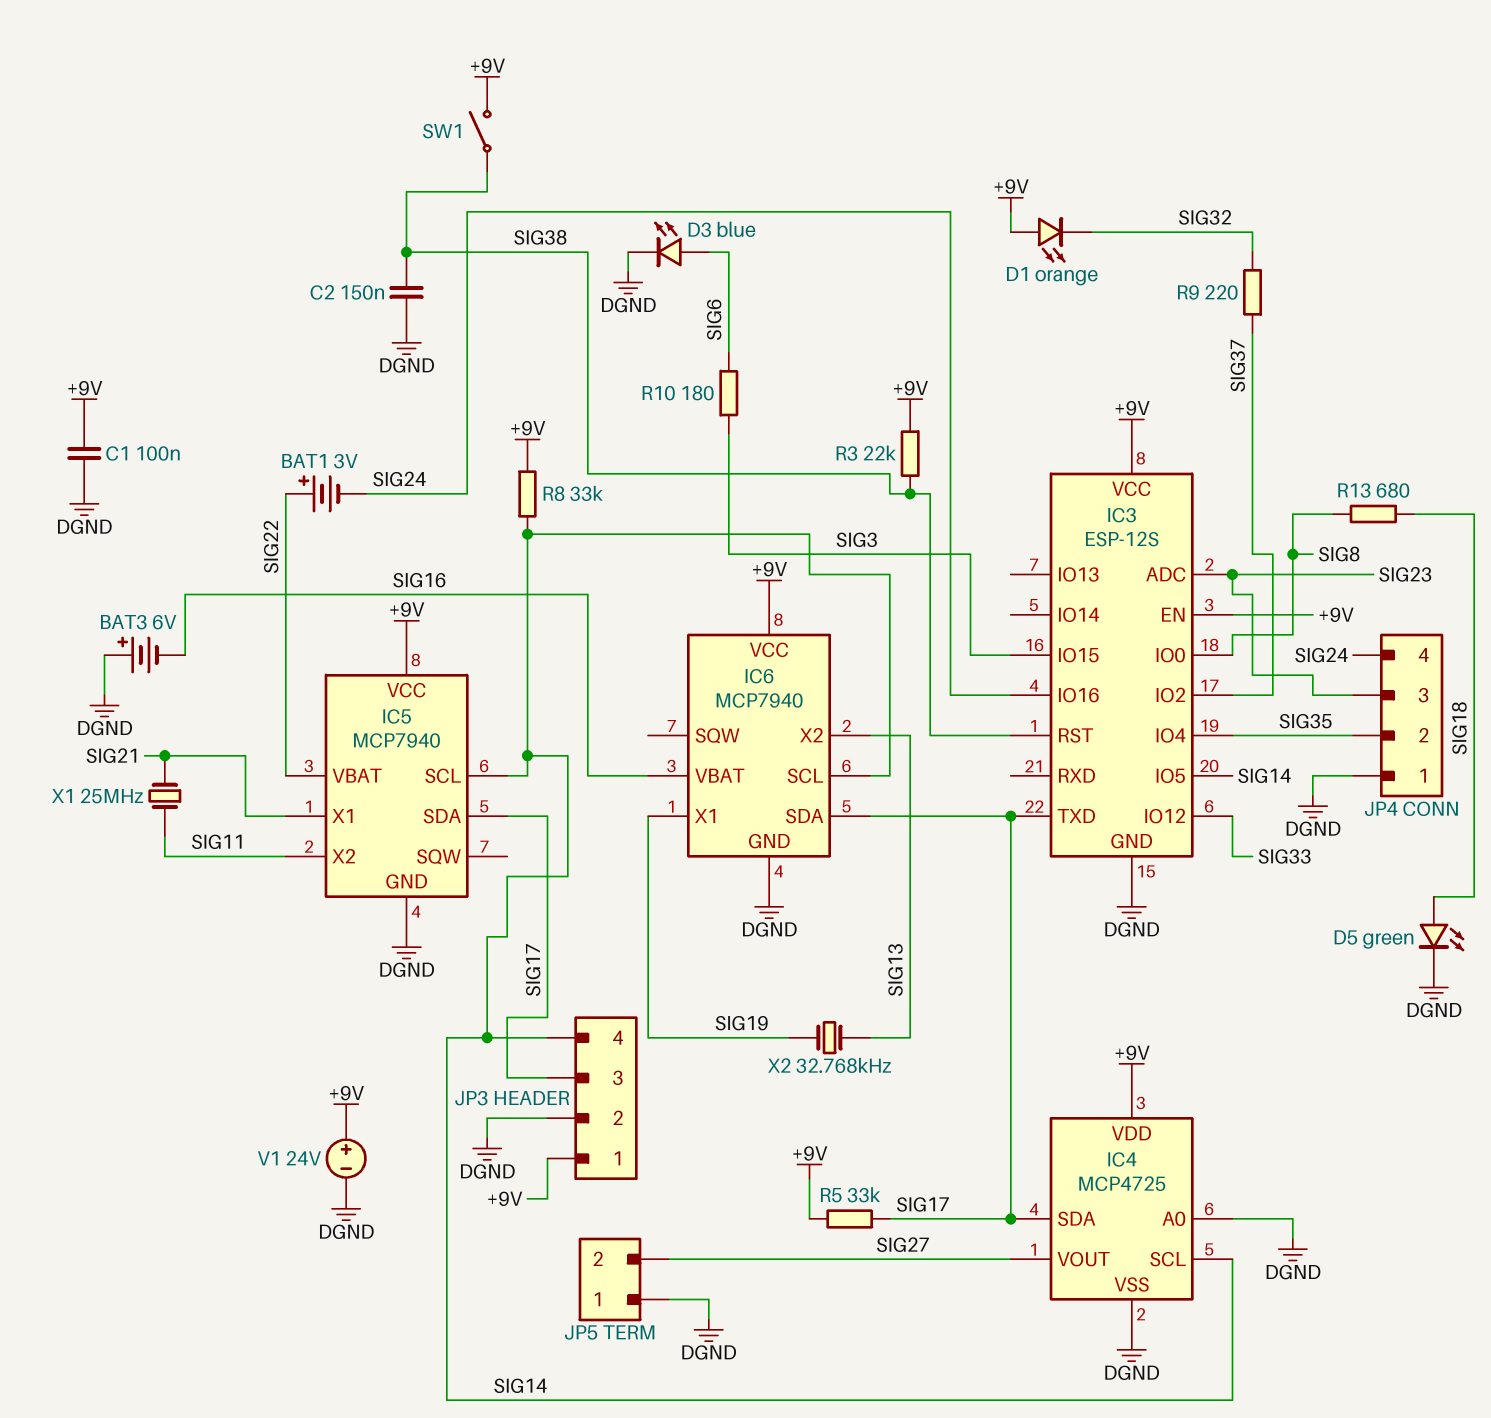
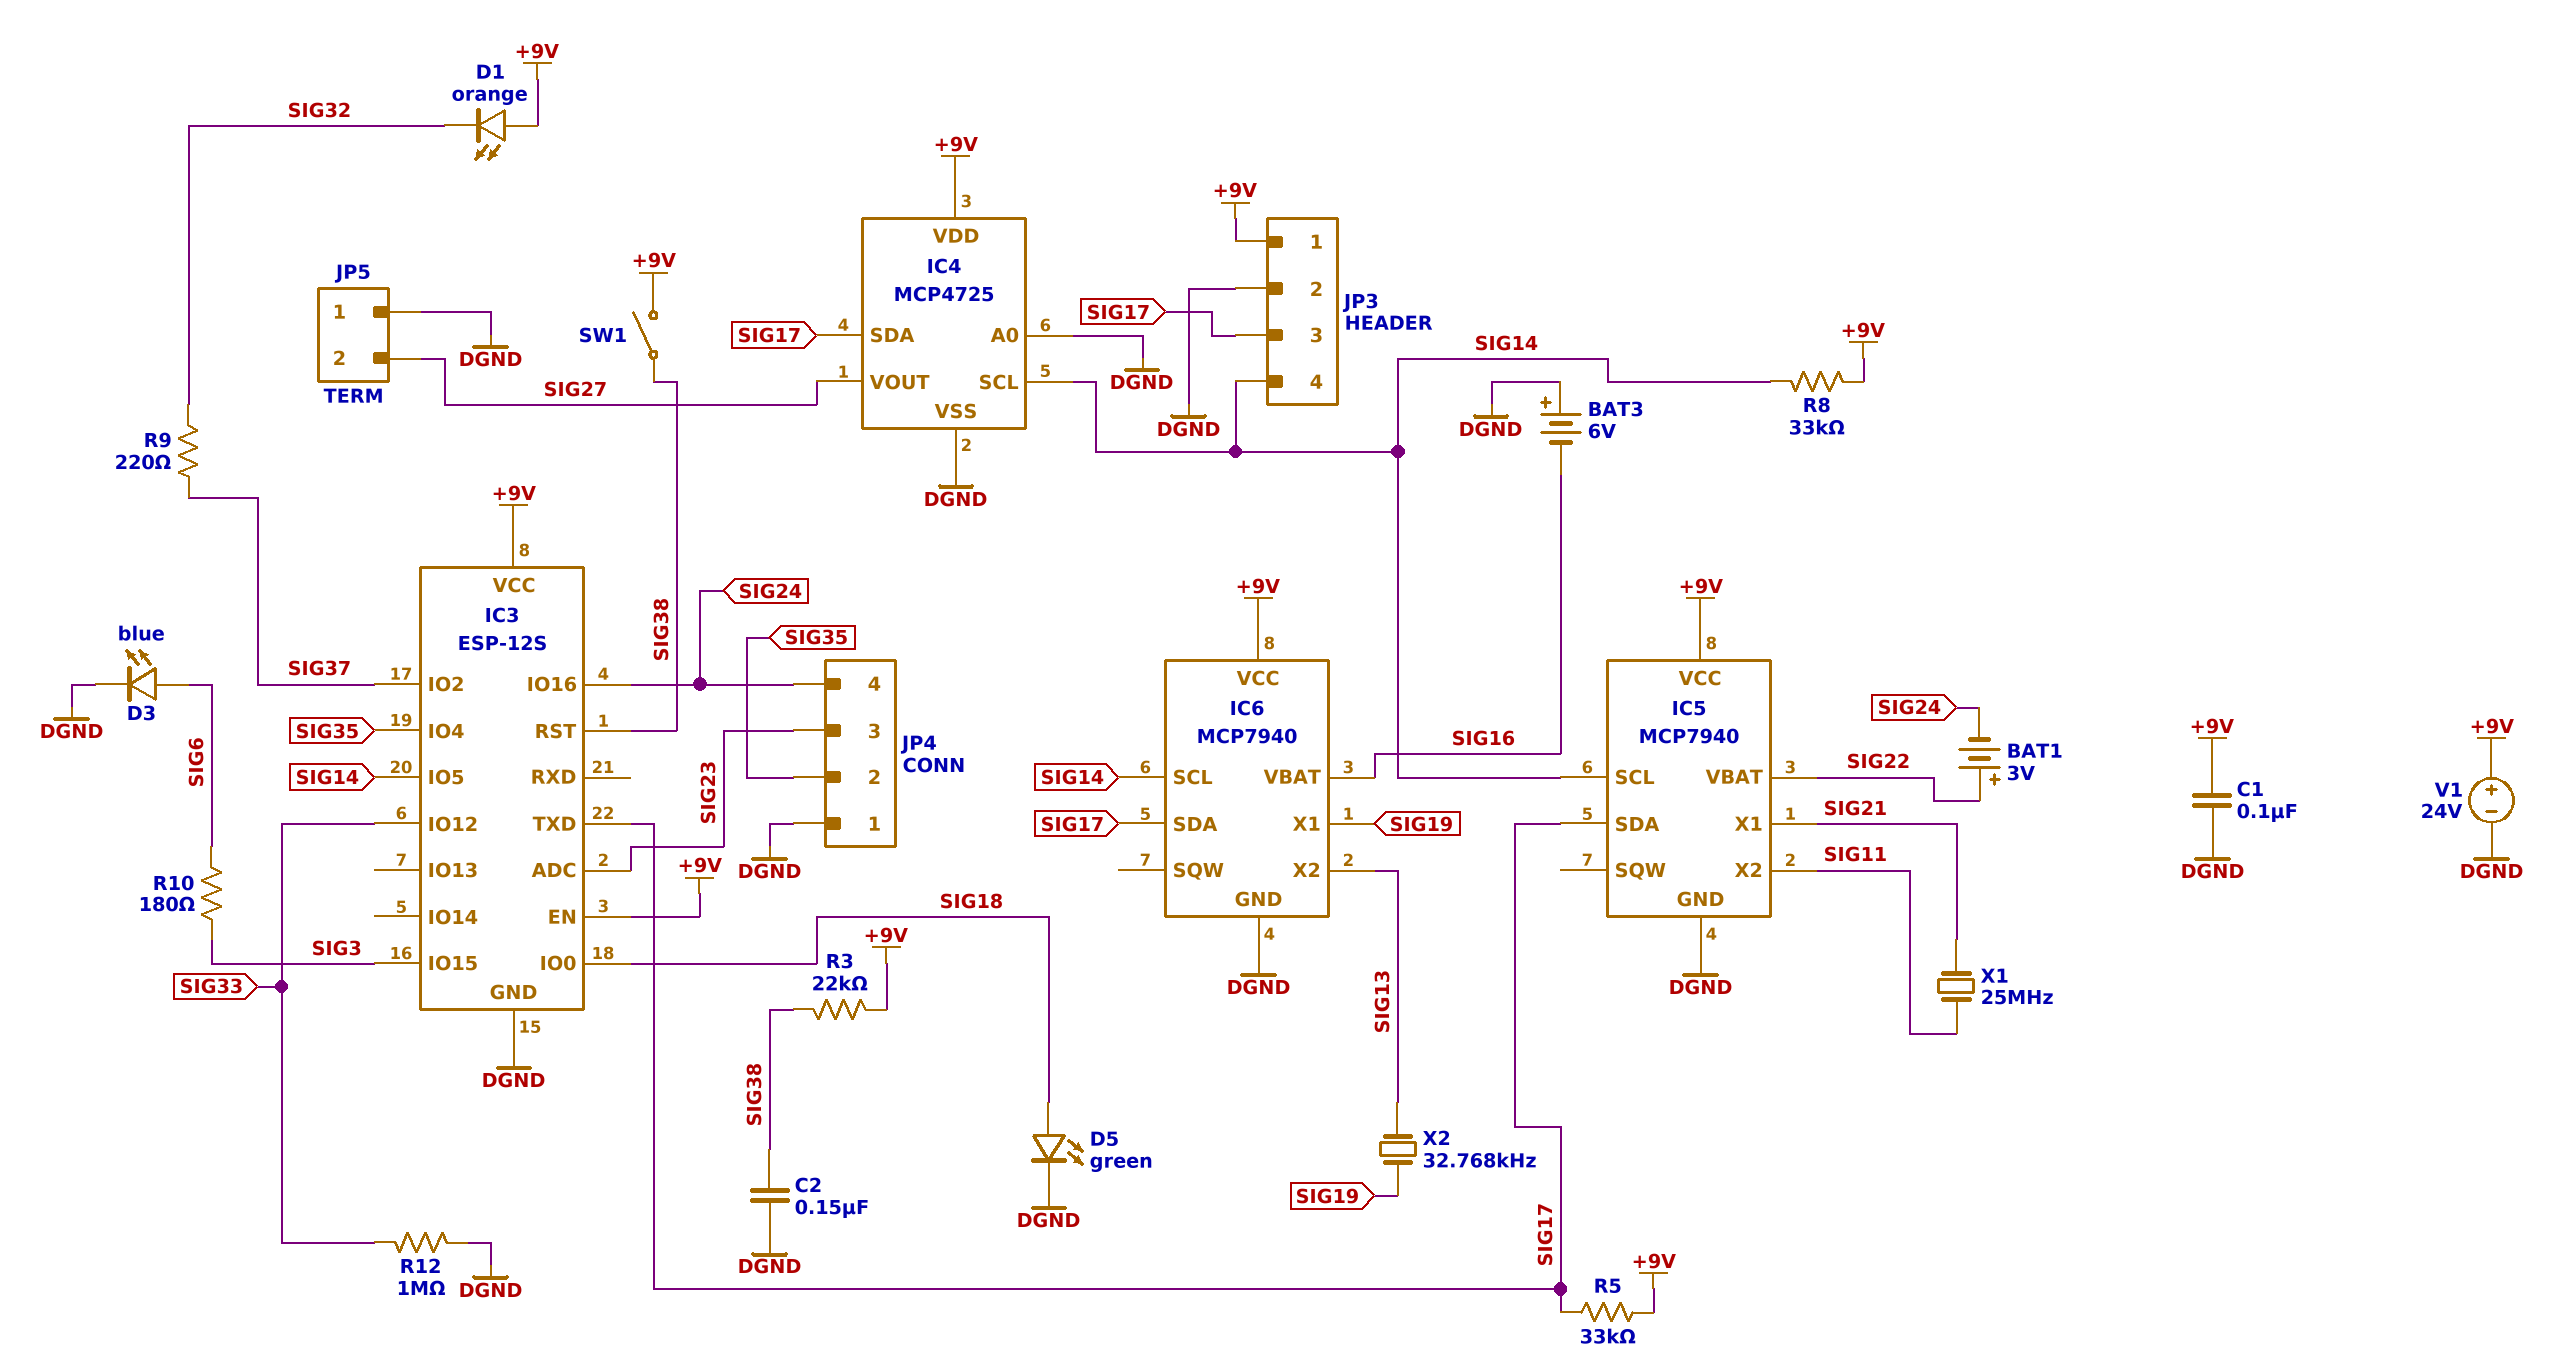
IC3 pin IO0: SIG8 -> SIG18
R12: none -> 1M (DGND, SIG33)
R13: 680 (SIG8, SIG18) -> none

